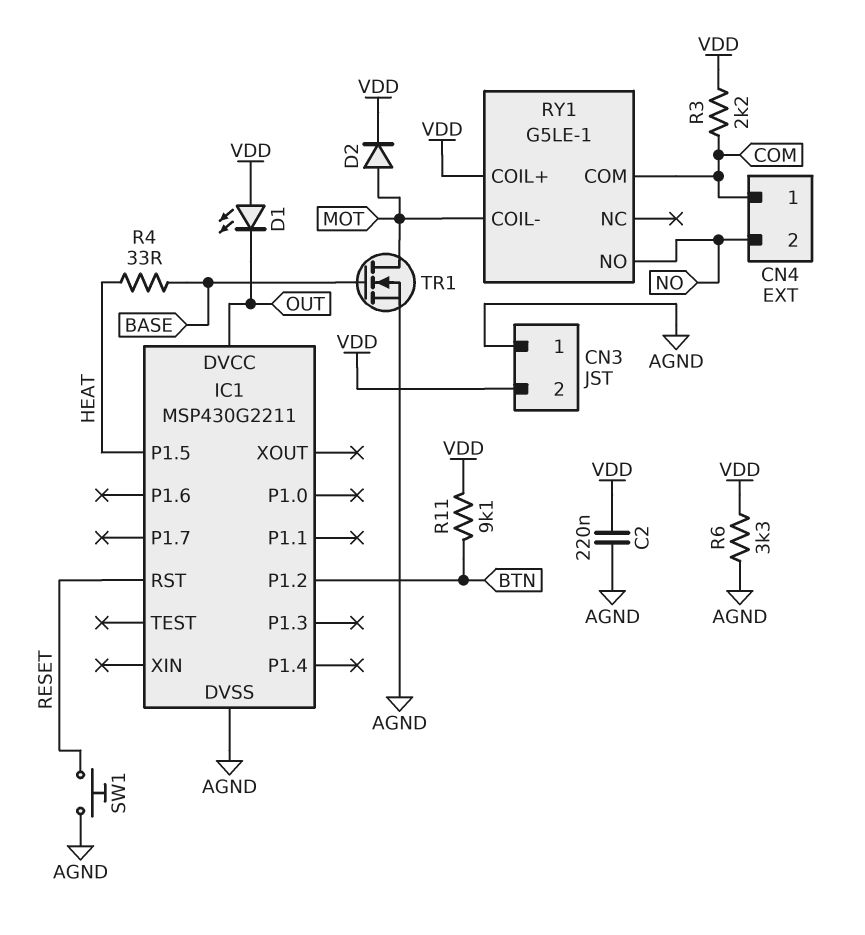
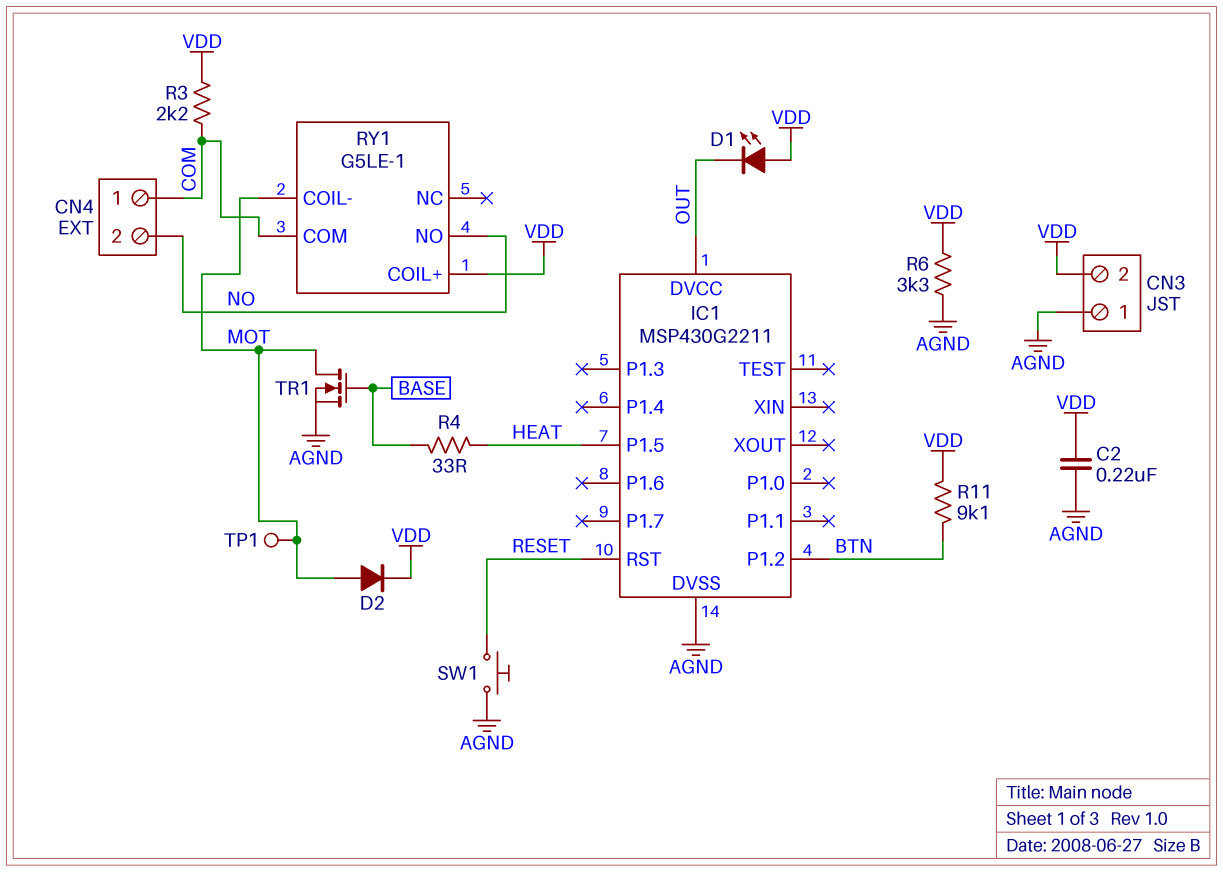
TP1: none -> test point (MOT)

